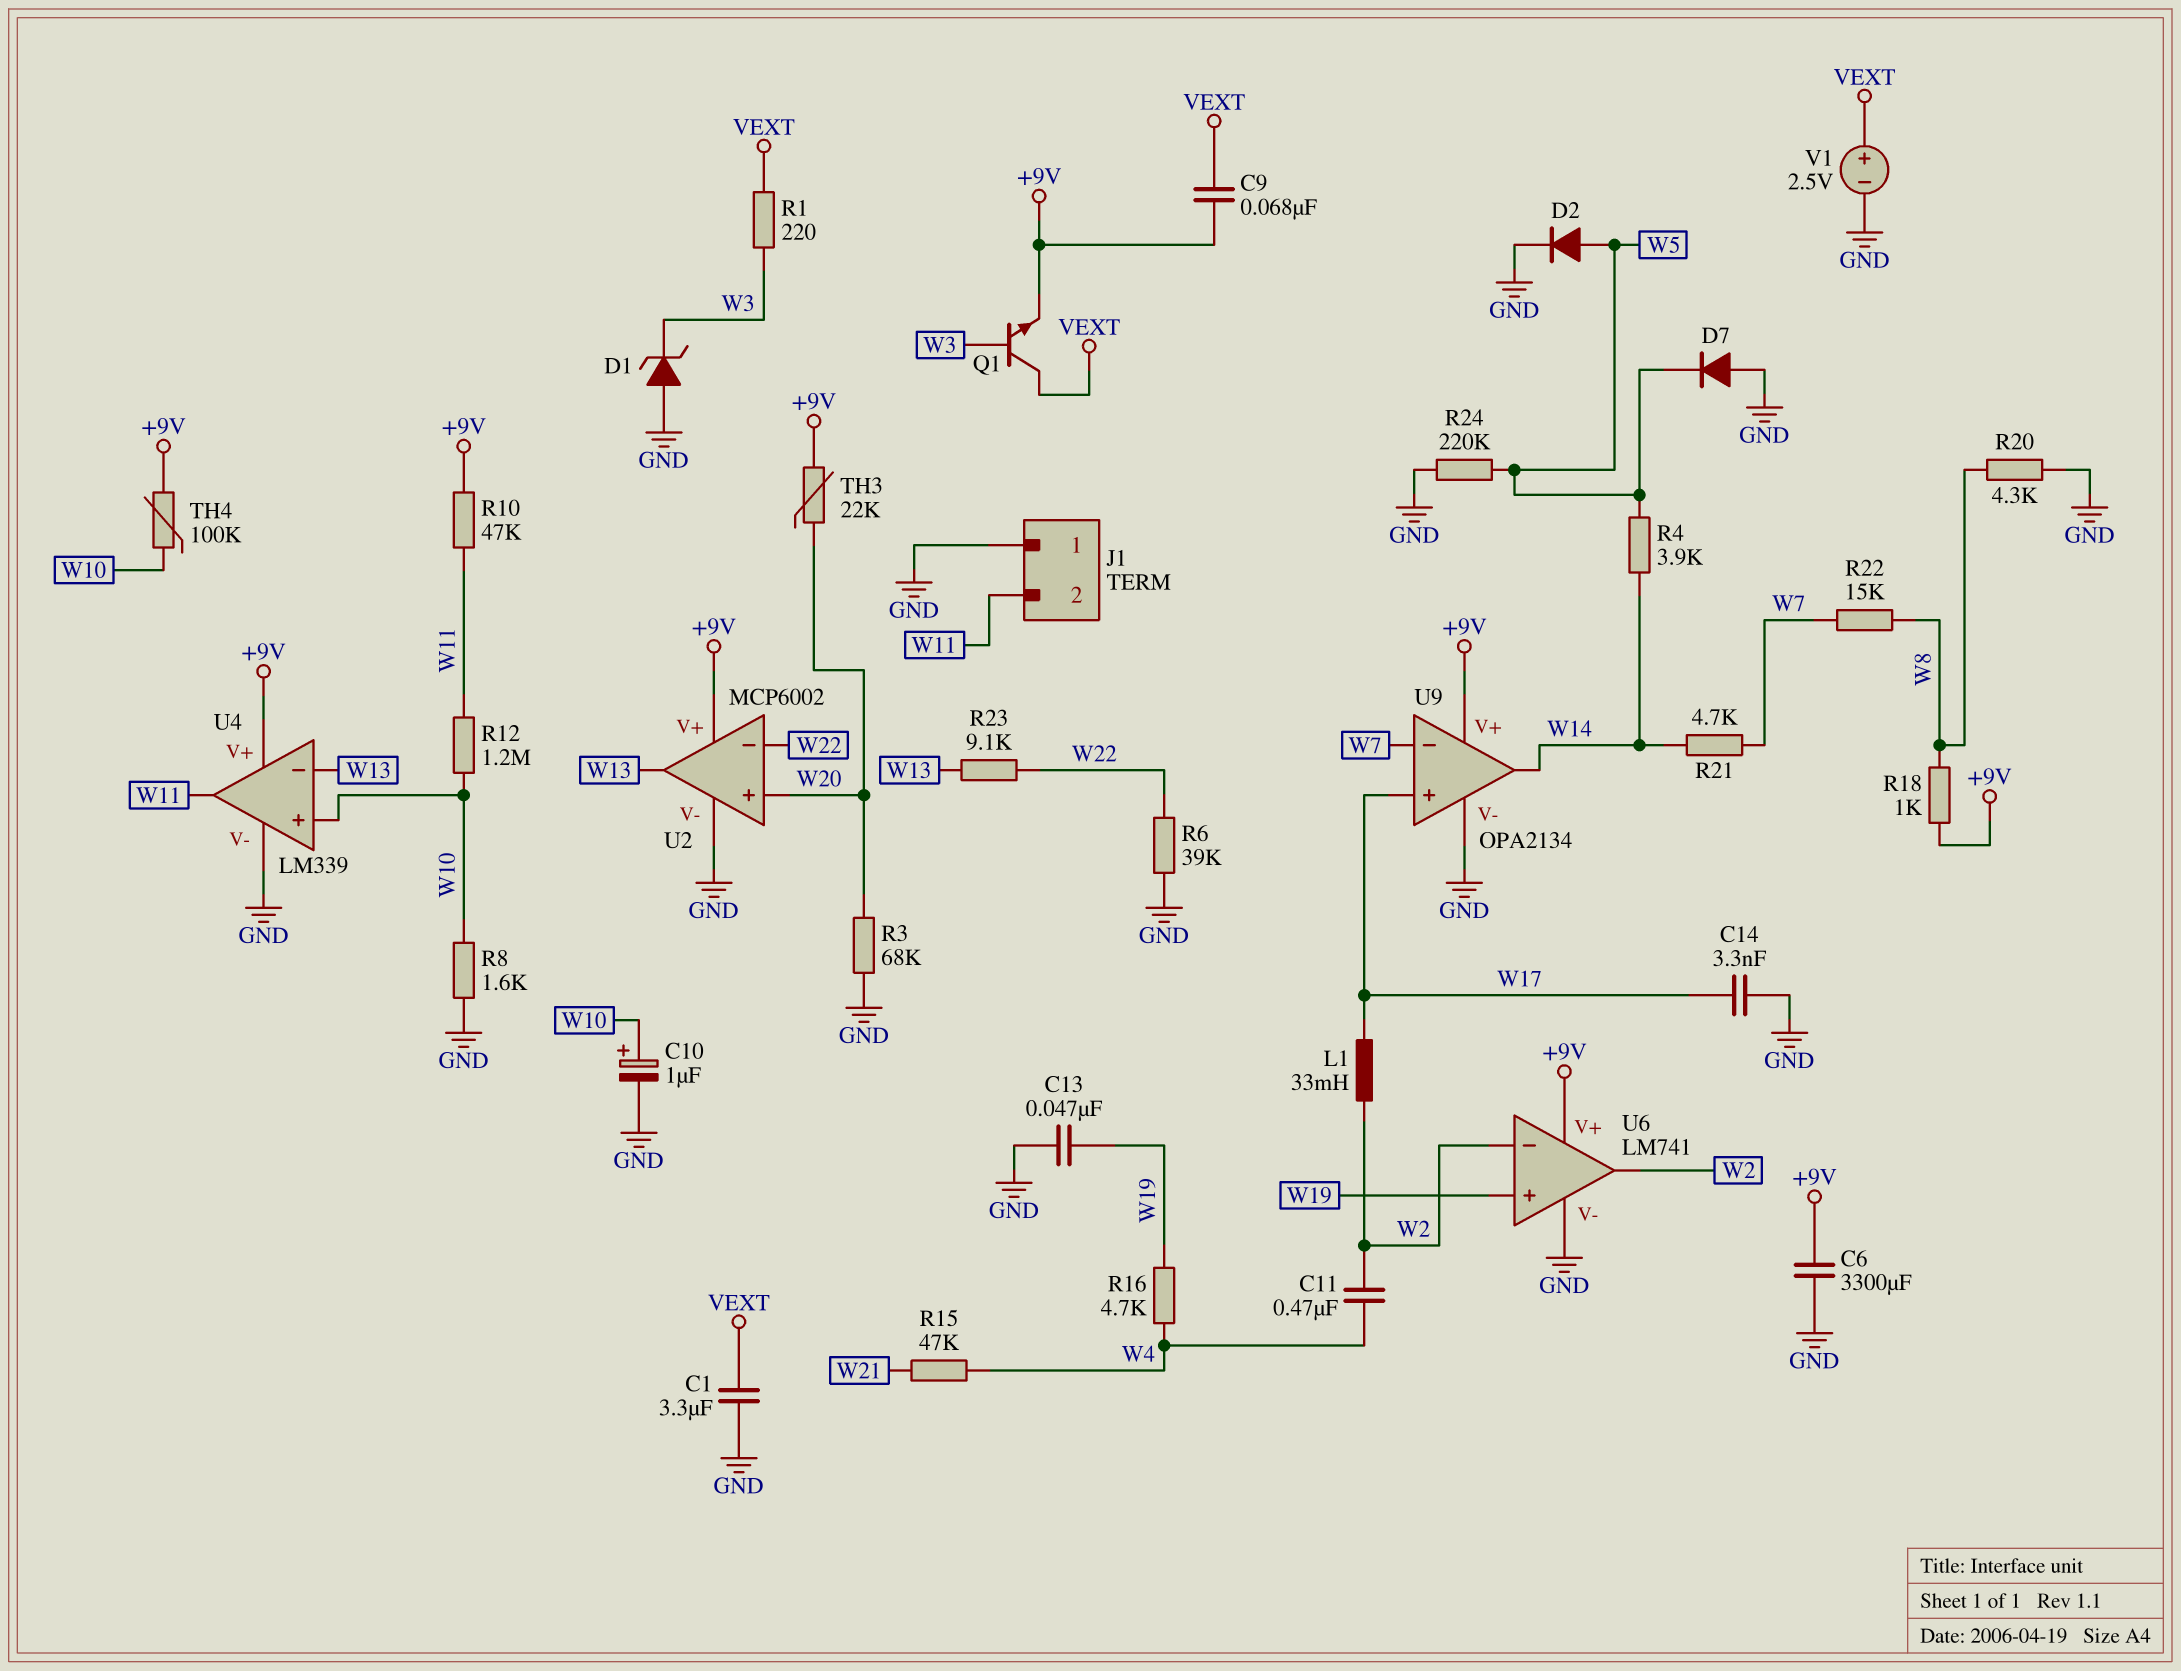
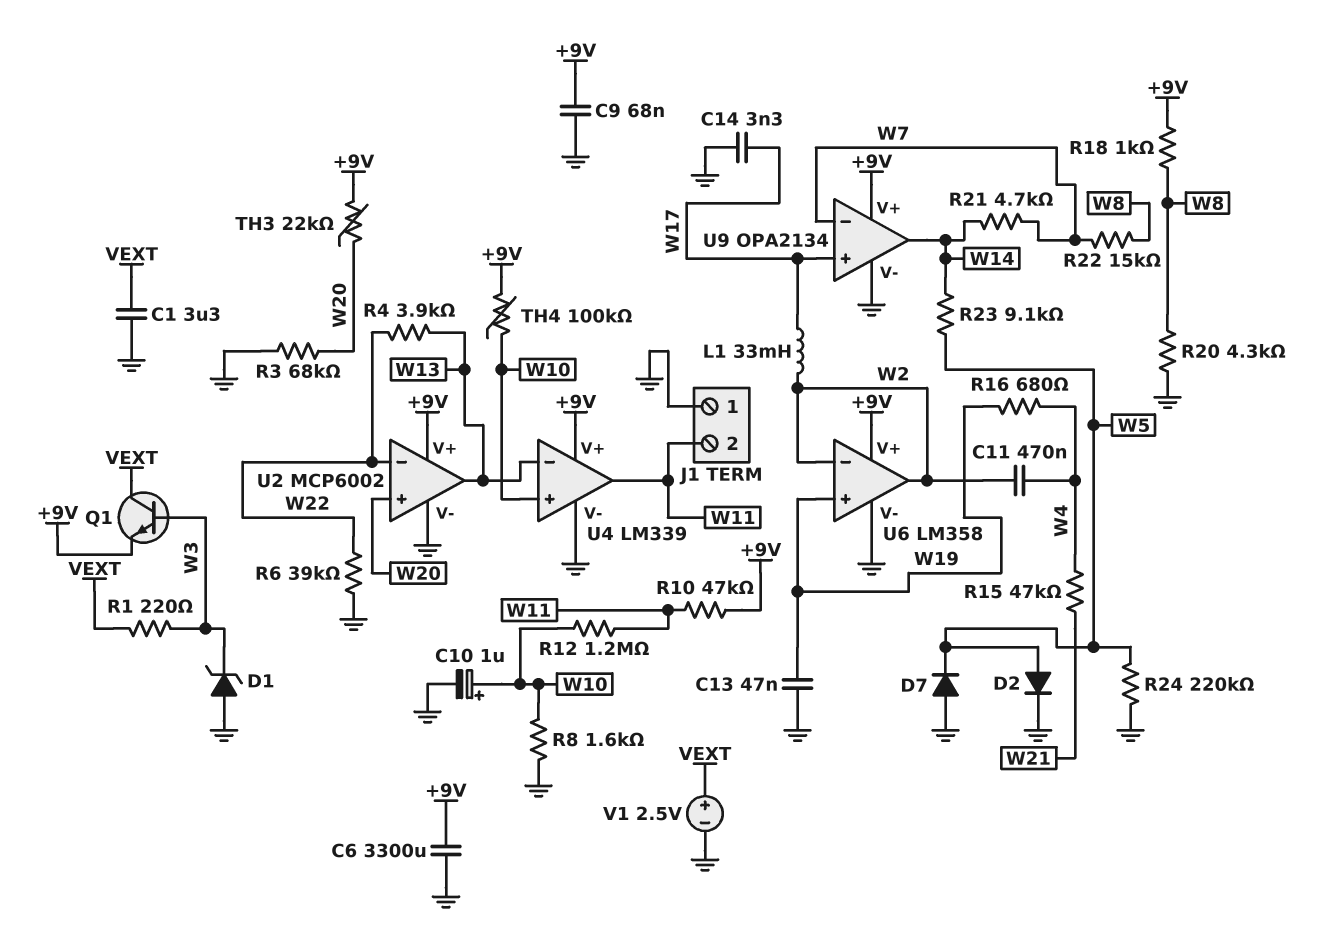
C9: 68nF (+9V, VEXT) -> 68nF (+9V, GND)
R4: 3.9k (W5, W14) -> 3.9k (W13, W22)
R16: 4.7k (W4, W19) -> 680 (W4, W19)
R23: 9.1k (W13, W22) -> 9.1k (W5, W14)
U6: LM741 -> LM358

